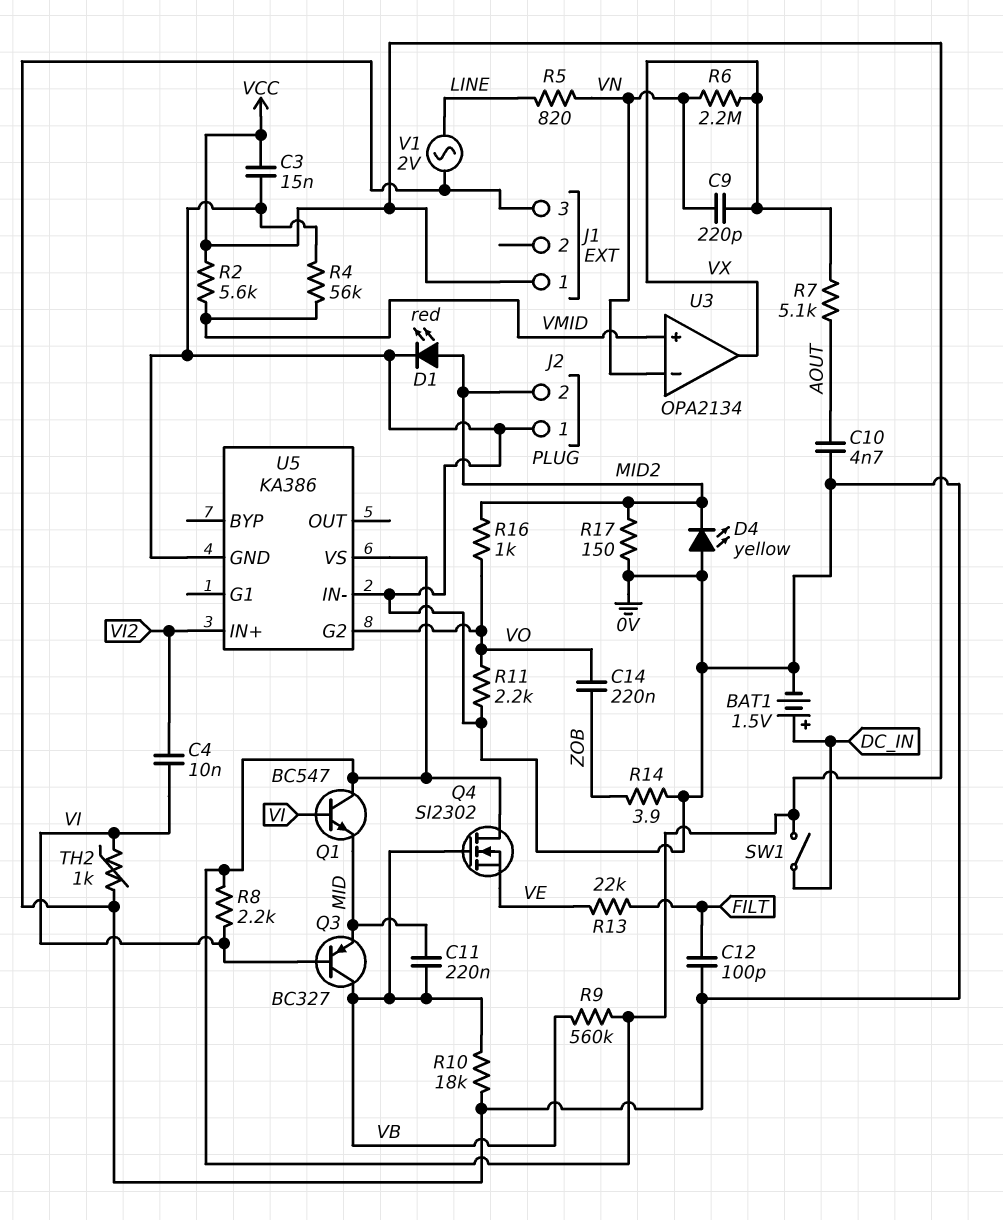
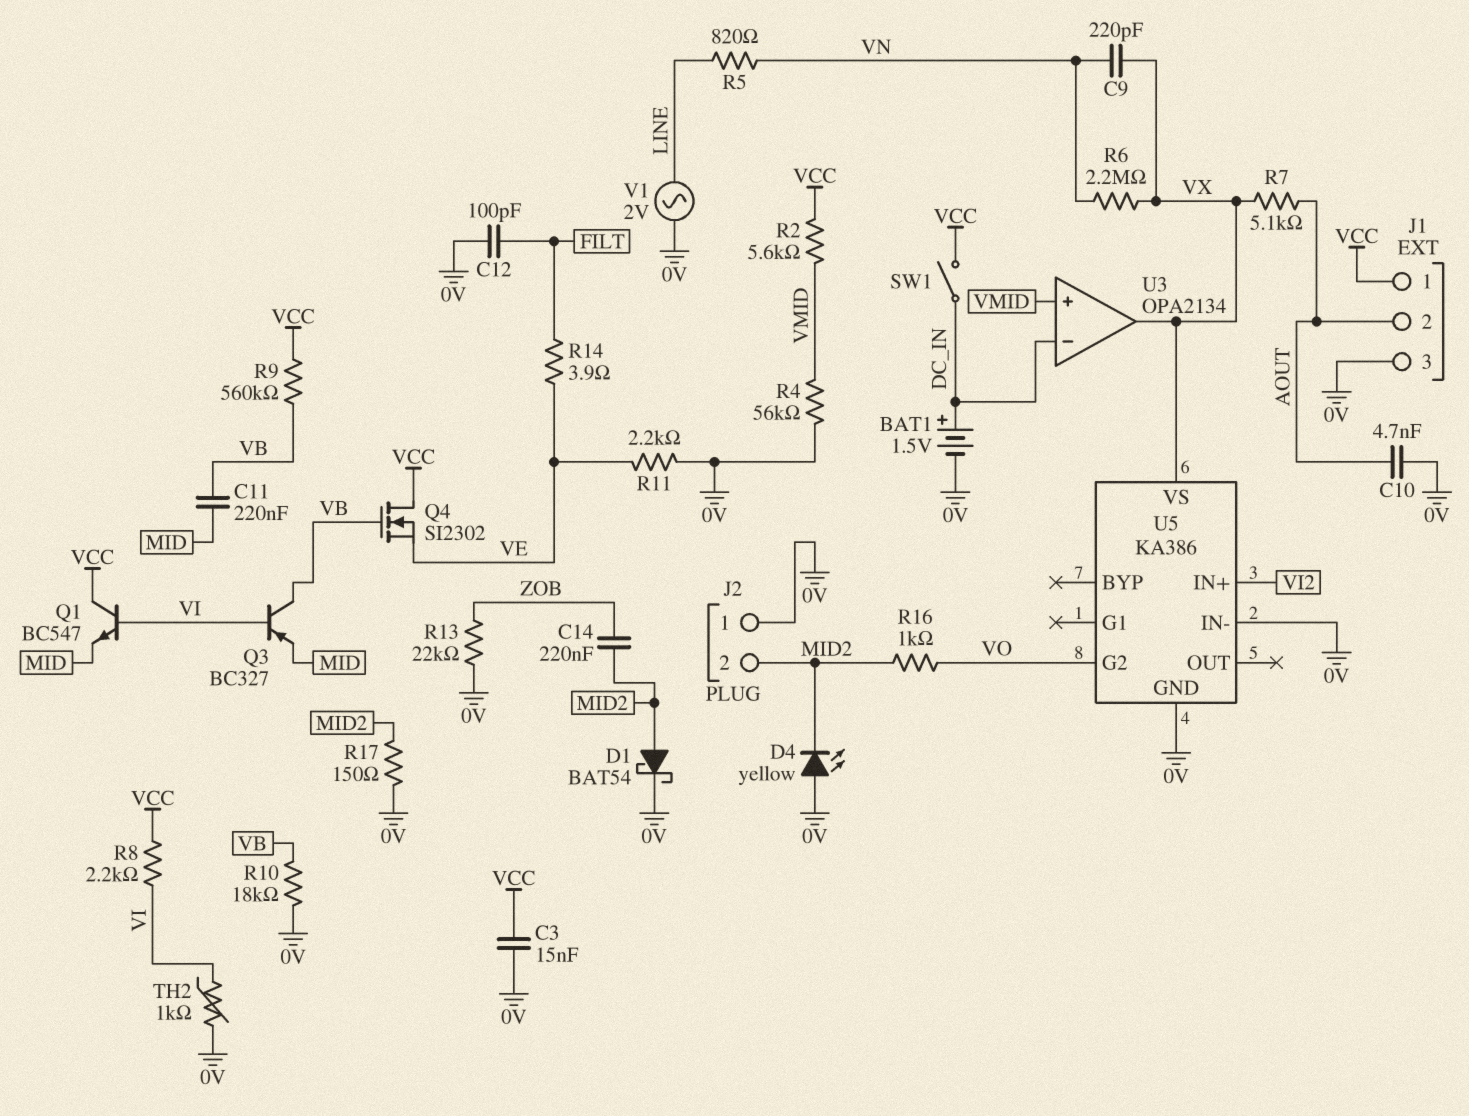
C4: 10nF (VI, VI2) -> none
C14: 220nF (VO, ZOB) -> 220nF (MID2, ZOB)
D1: LED red (A MID2, K 0V) -> schottky BAT54 (A MID2, K 0V)
J1 pin 2: none -> AOUT
R11: 2.2k (0V, VO) -> 2.2k (0V, VE)
R13: 22k (FILT, VE) -> 22k (0V, ZOB)
R14: 3.9 (0V, ZOB) -> 3.9 (FILT, VE)
U3 pin in-: VN -> DC_IN
U5 pin VS: VCC -> VX

